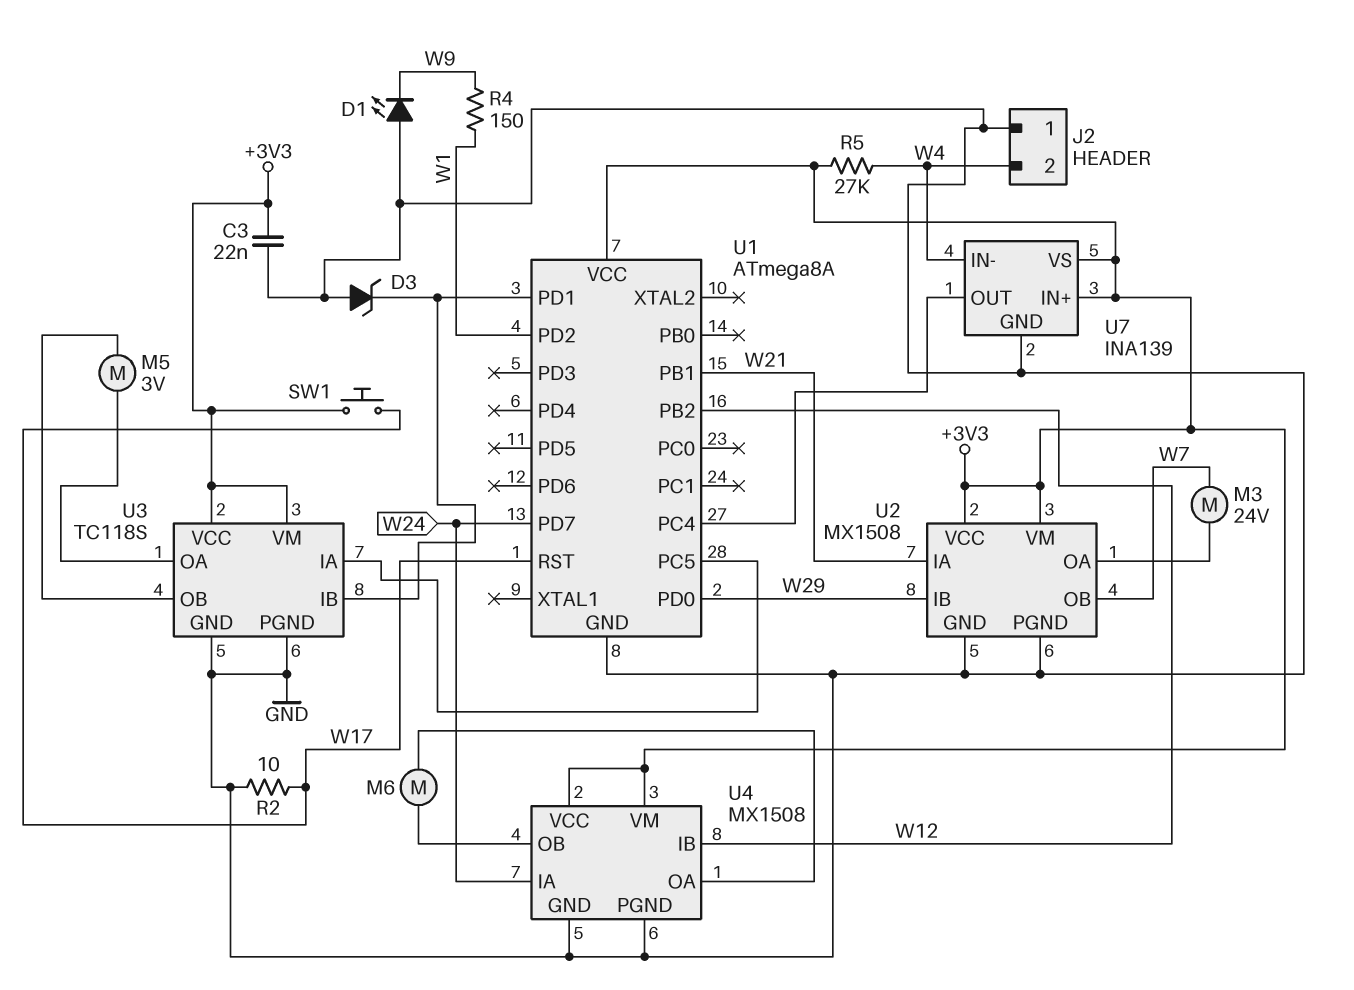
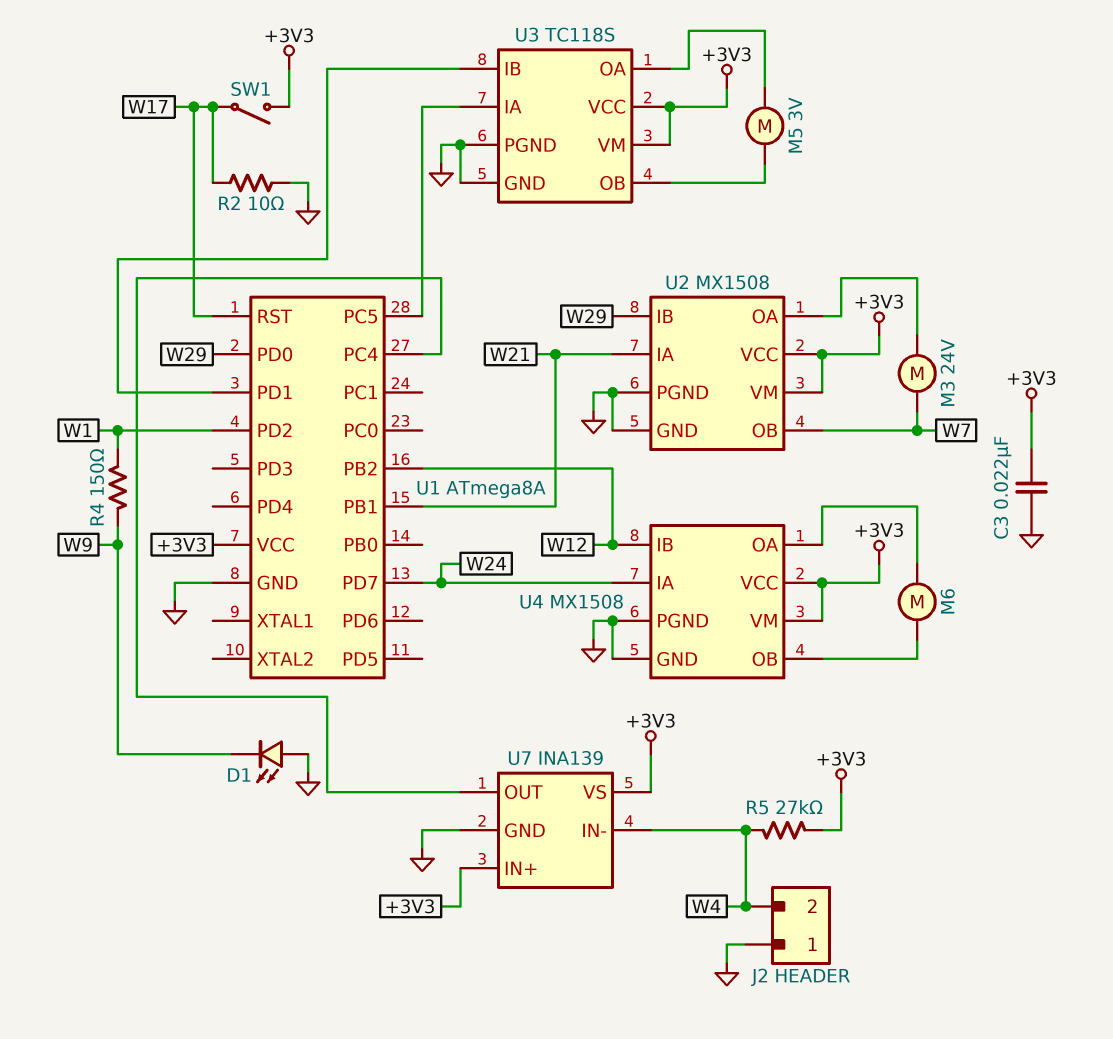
D3: zener (A GND, K U1/PD1) -> none
SW1: button (+3V3, W17) -> switch (+3V3, W17)

